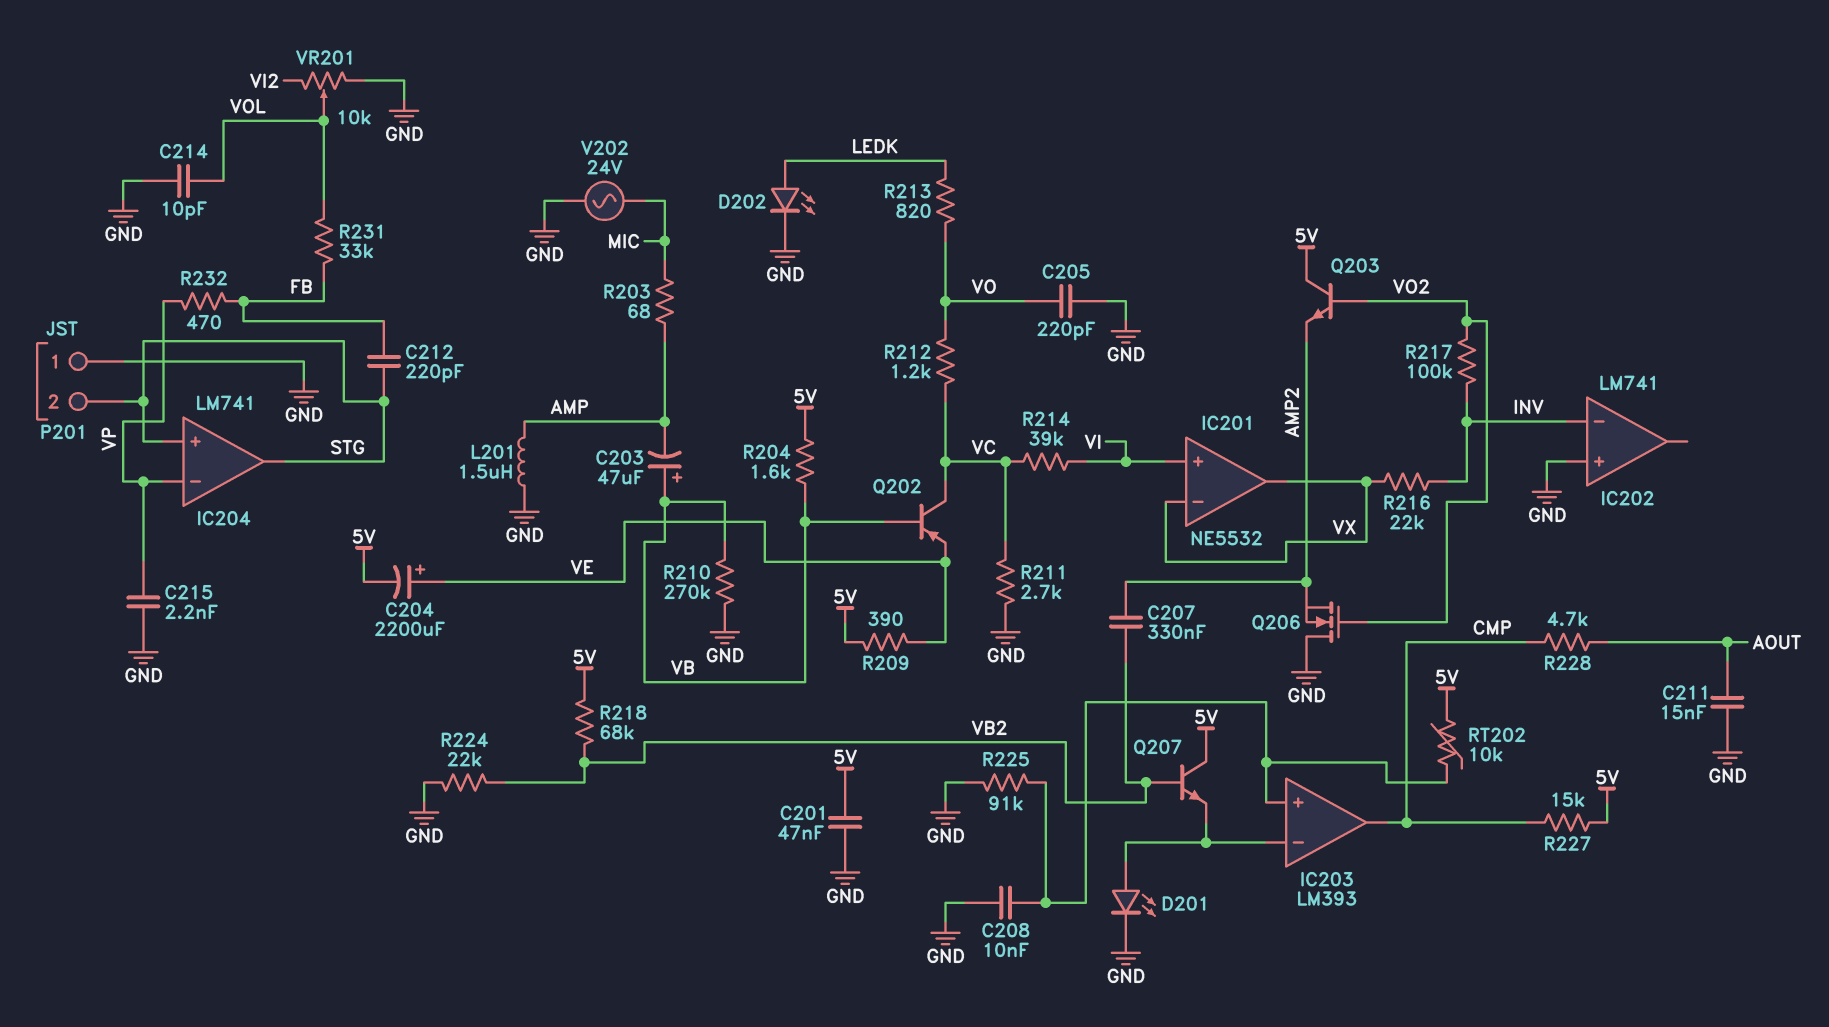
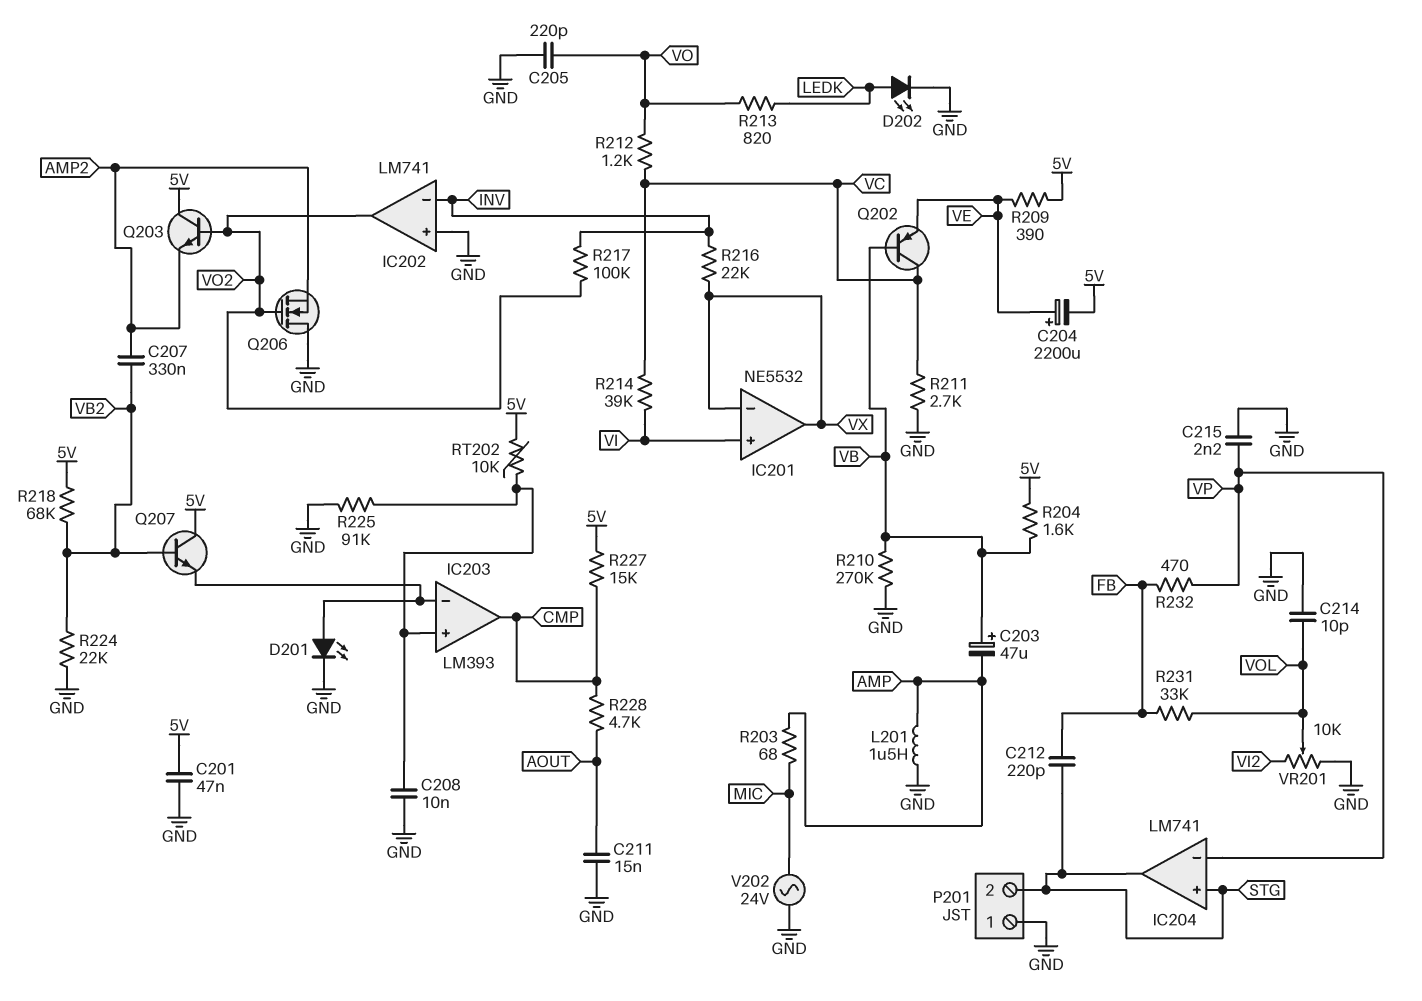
IC202 pin out: none -> VO2

